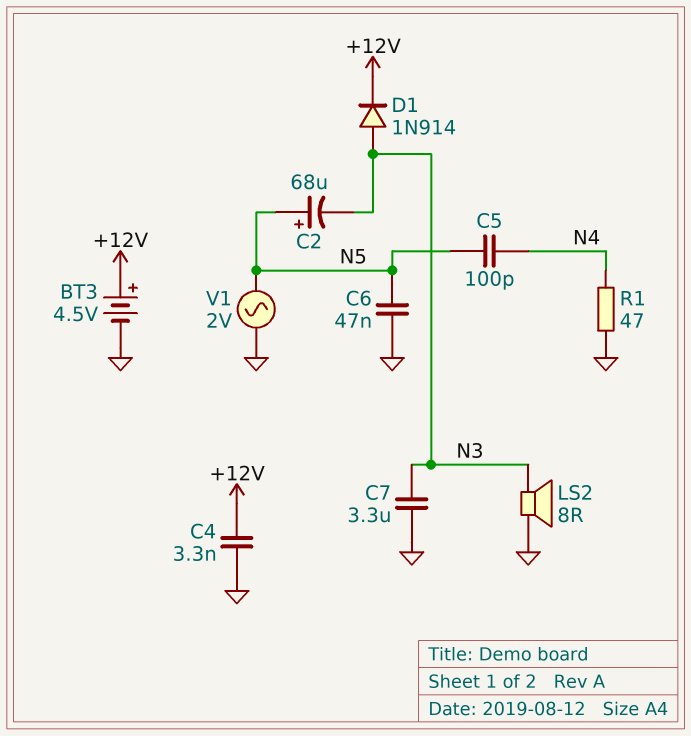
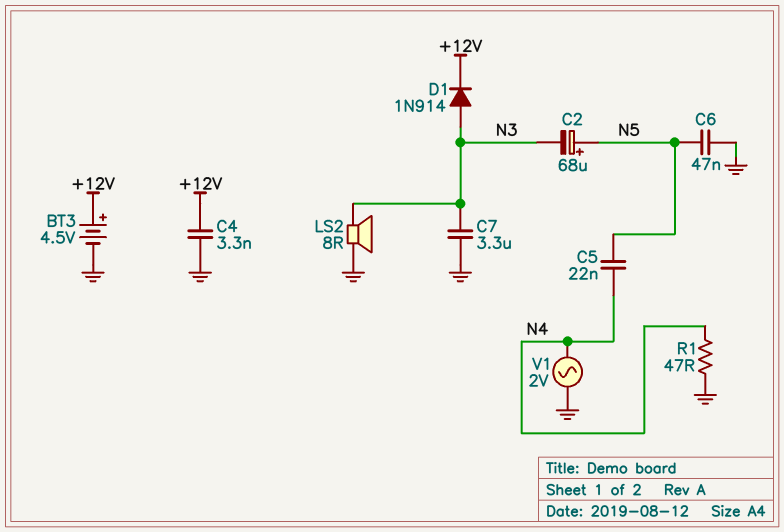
C5: 100pF (N4, N5) -> 22nF (N4, N5)
V1: AC 2V (GND, N5) -> AC 2V (GND, N4)

